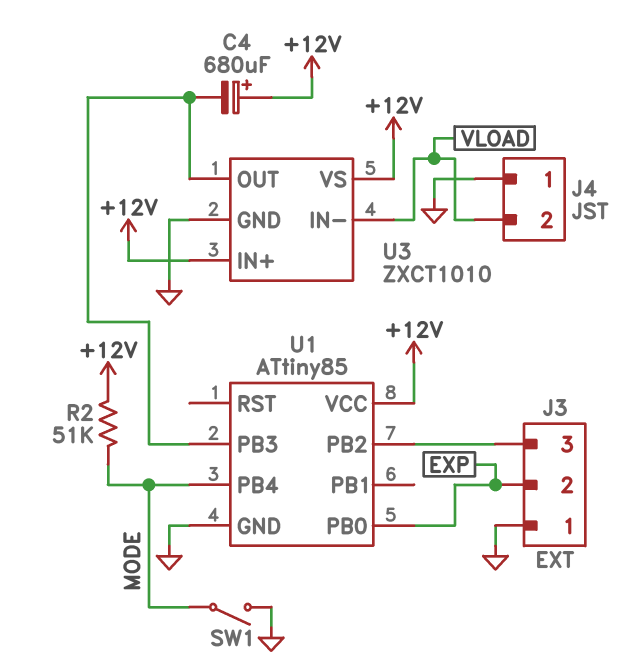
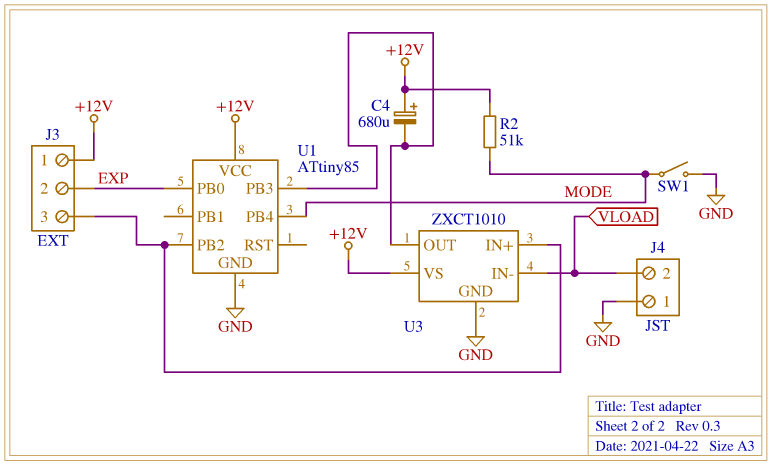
J3 pin 1: GND -> +12V
U3 pin IN+: +12V -> J3/3

